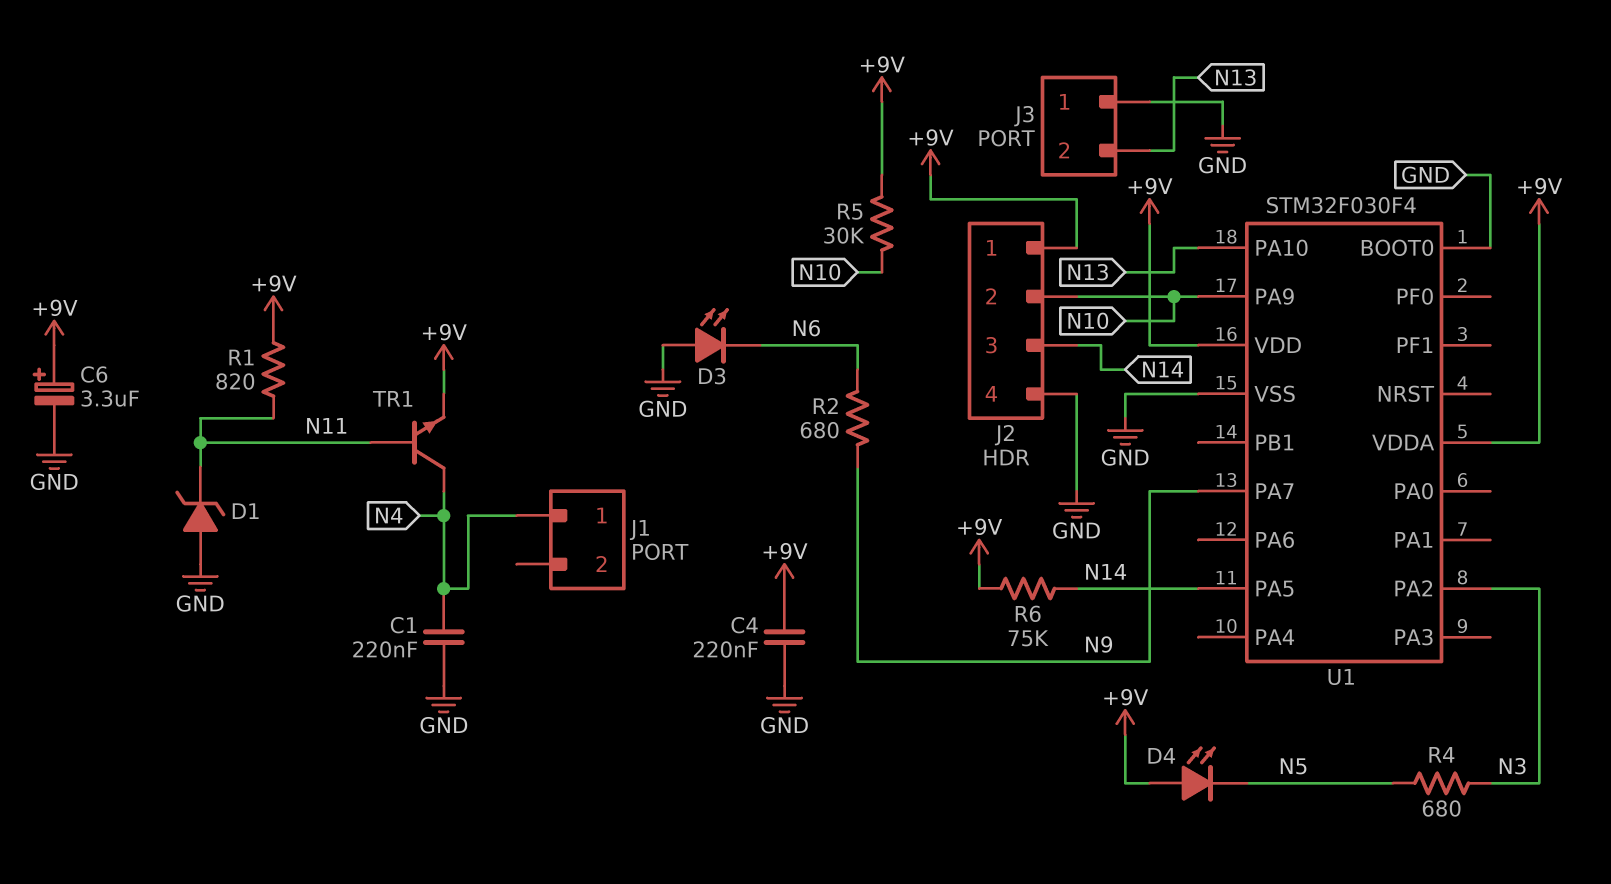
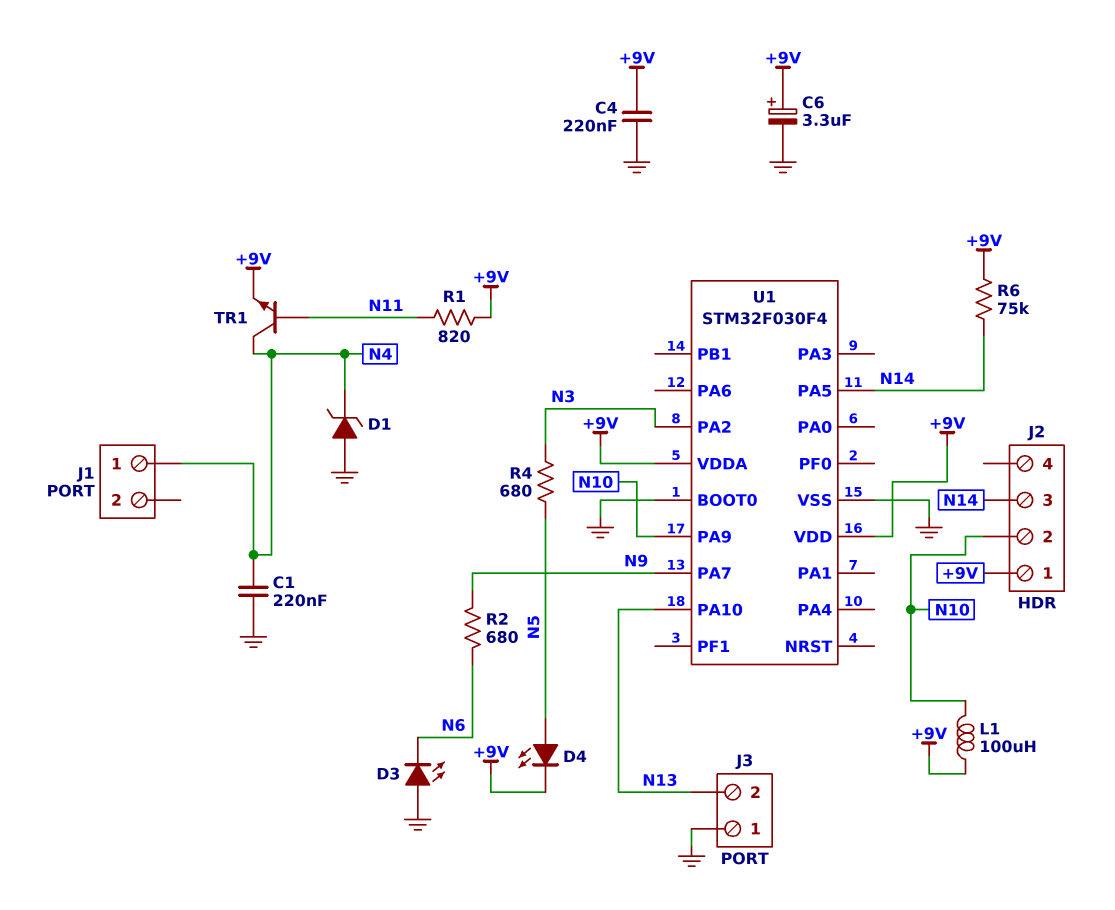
D1: zener (A GND, K N11) -> zener (A GND, K N4)
D4: LED (A +9V, K N5) -> LED (A N5, K +9V)
J2 pin 4: GND -> none
L1: none -> 100uH (+9V, N10)
R5: 30k (+9V, N10) -> none

